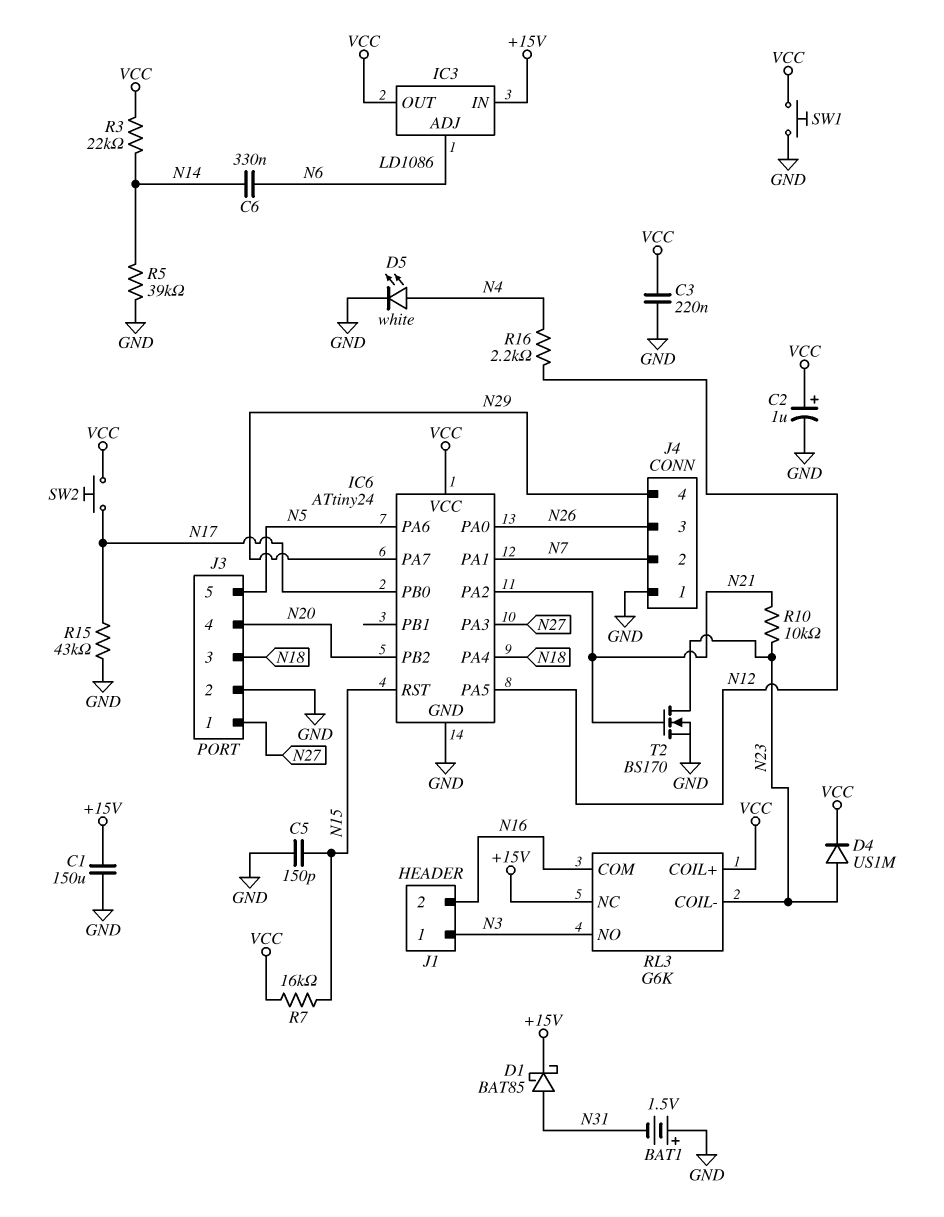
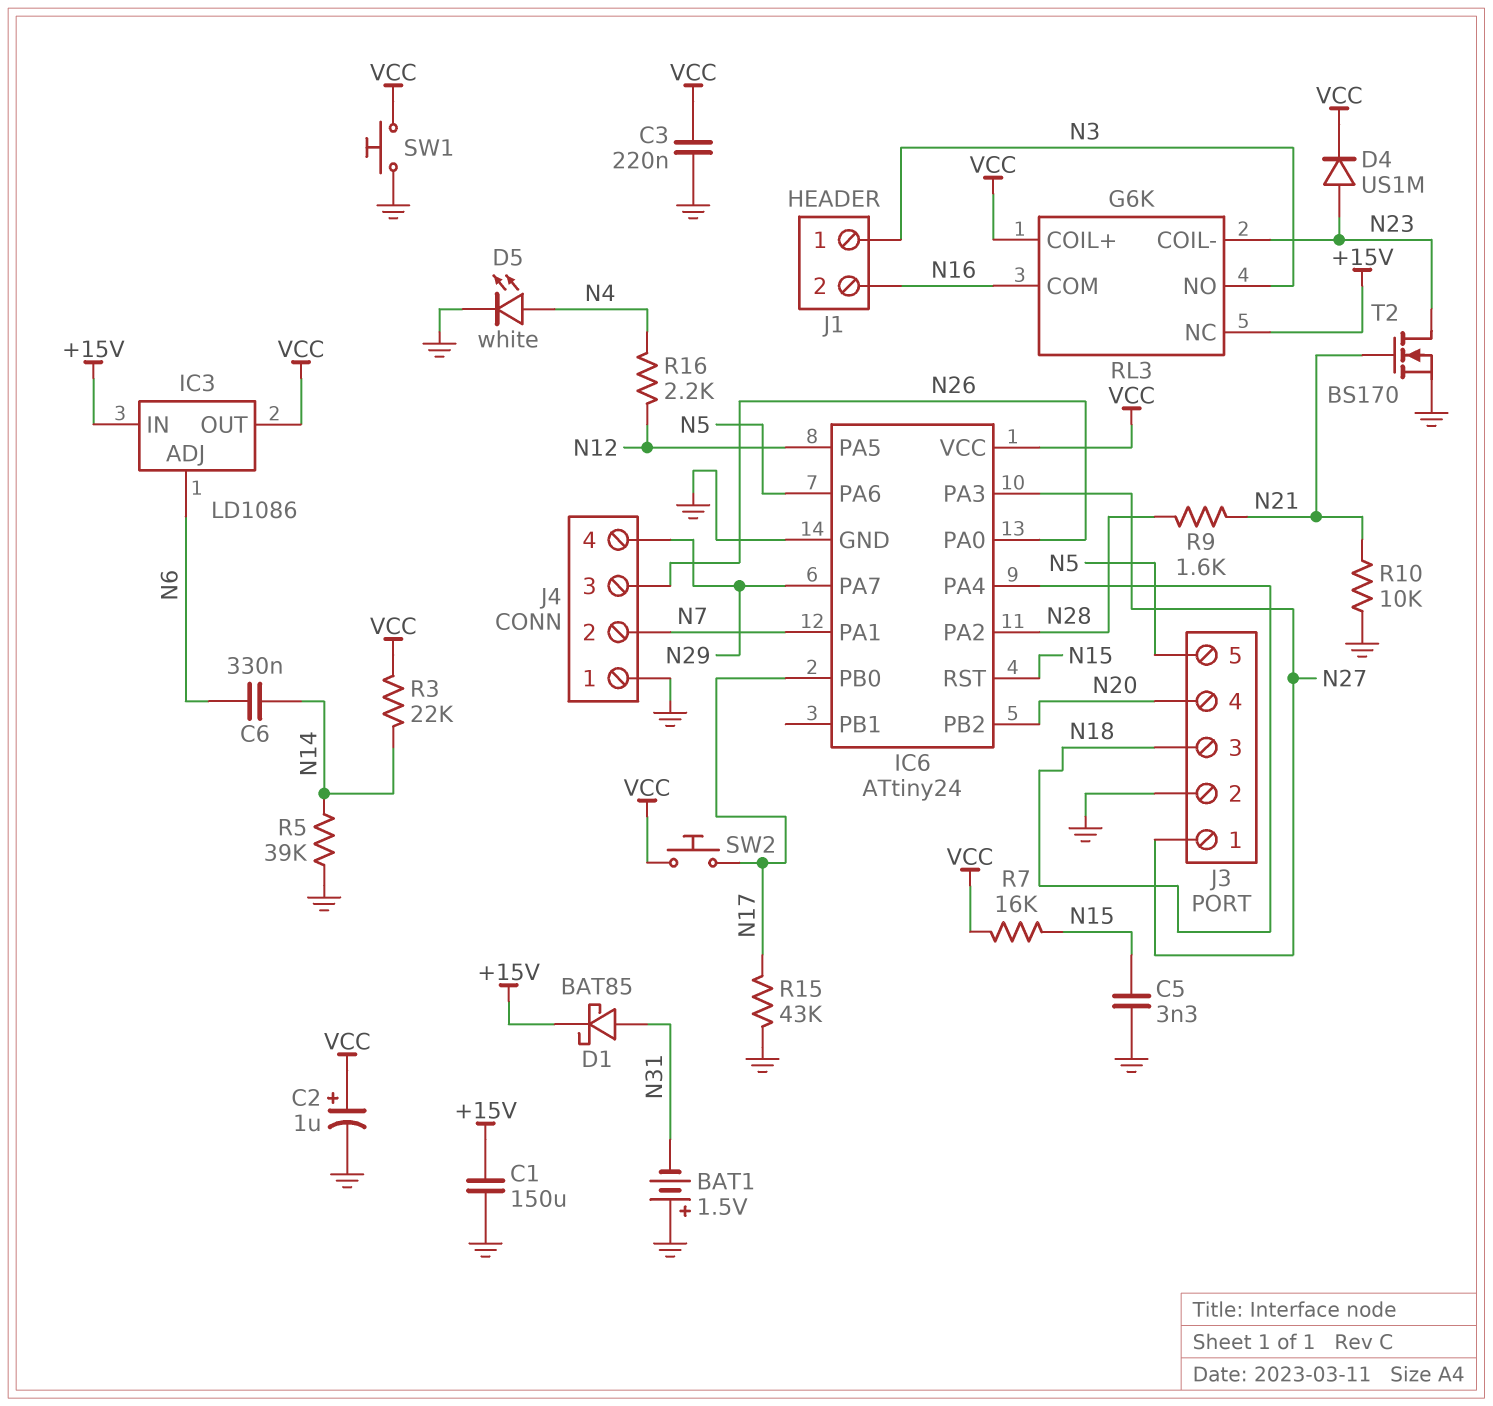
C5: 150pF (GND, N15) -> 3.3nF (GND, N15)
IC6 pin PA2: N21 -> N28
R9: none -> 1.6k (N21, N28)
R10: 10k (N21, N23) -> 10k (GND, N21)

